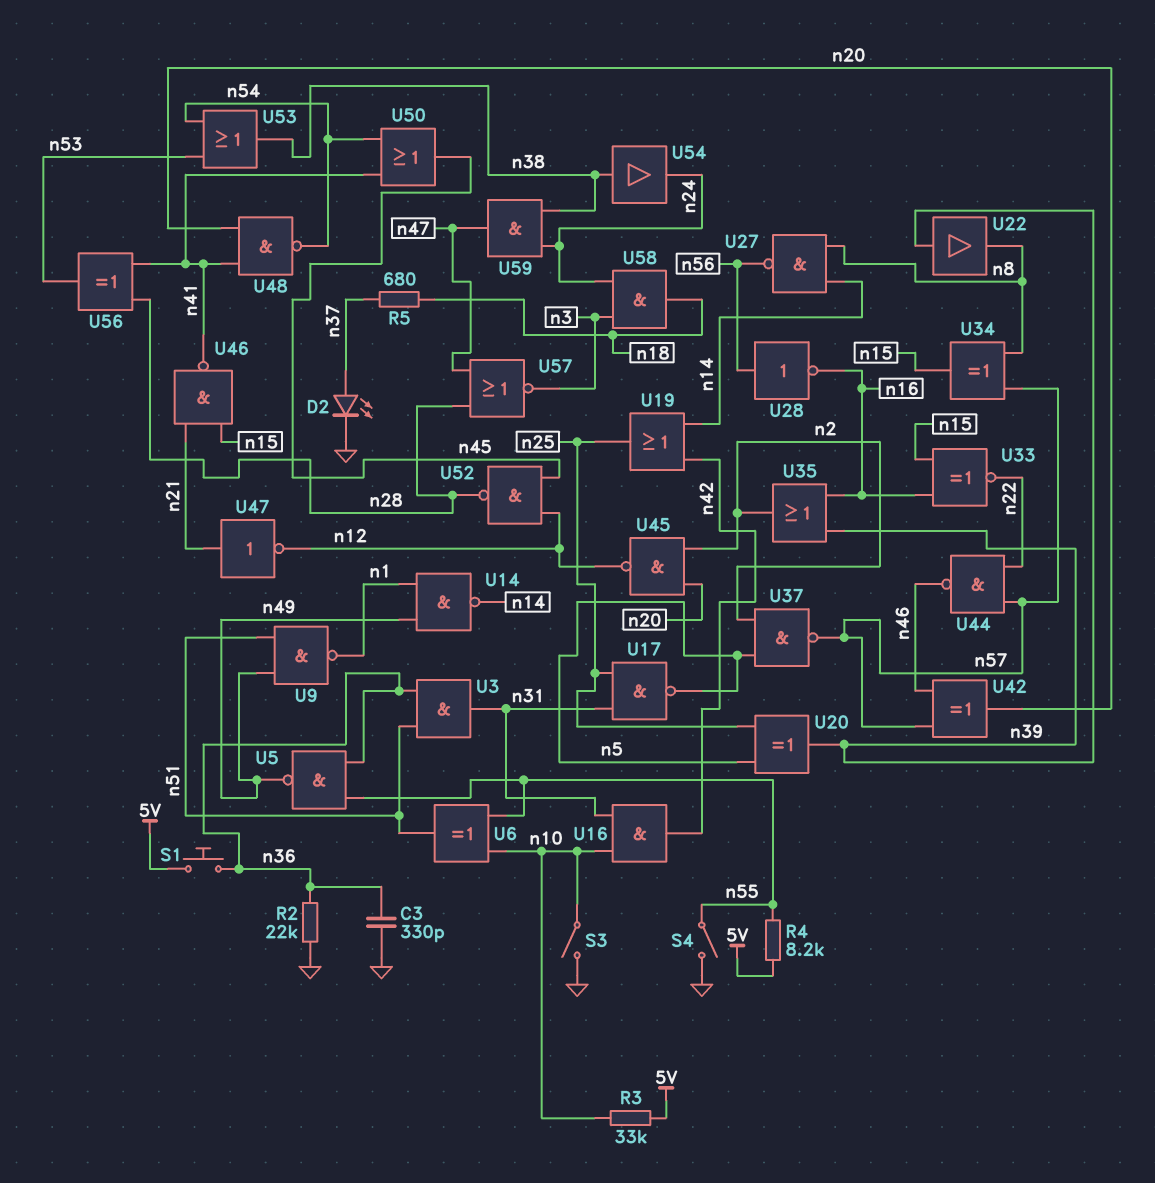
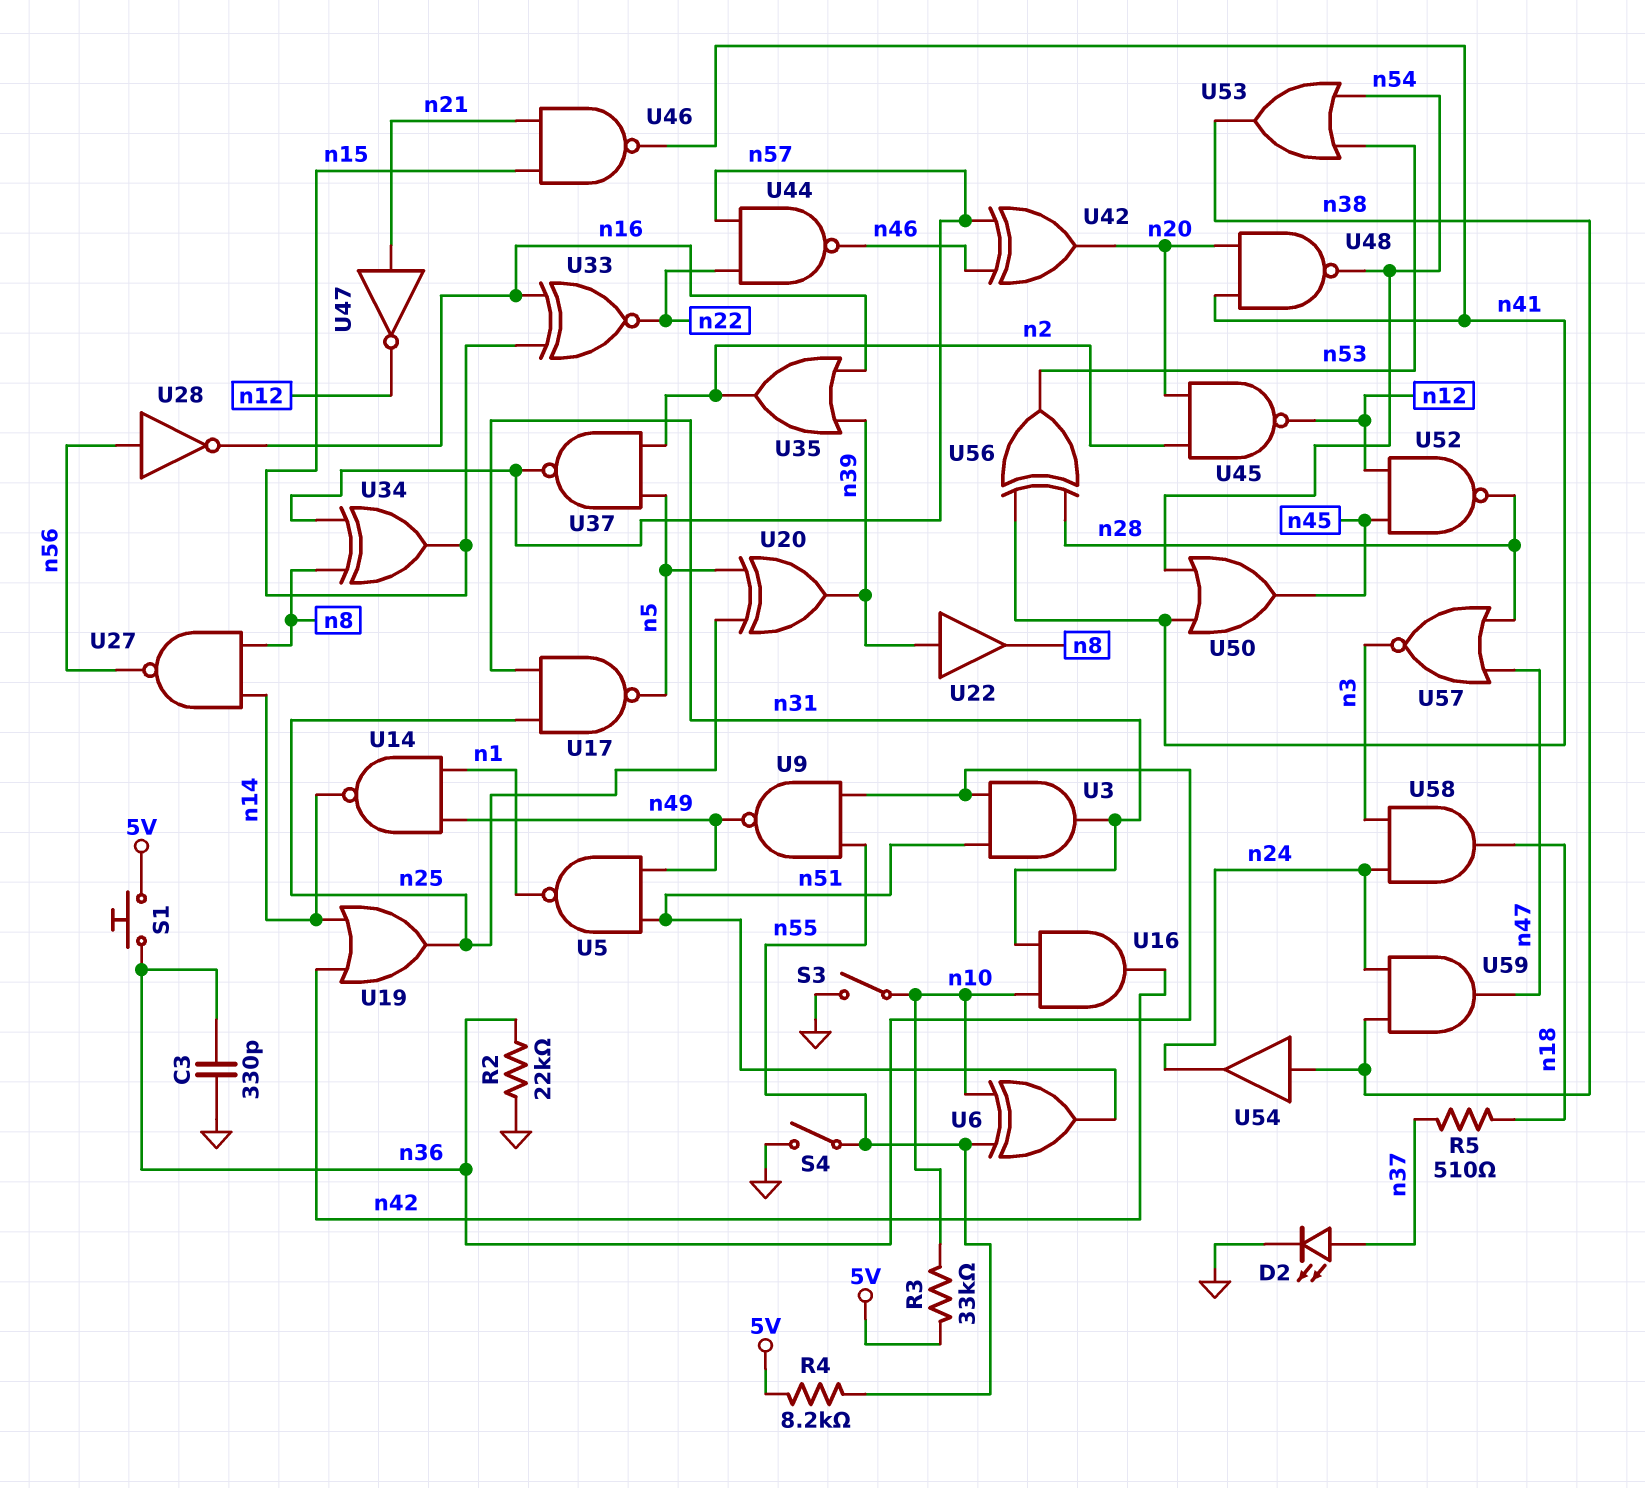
R5: 680 (n18, n37) -> 510 (n18, n37)
U5: NAND (in n36, in n55, out n49) -> NAND (in n49, in n51, out n1)
U9: NAND (in n49, in n51, out n1) -> NAND (in n36, in n55, out n49)

